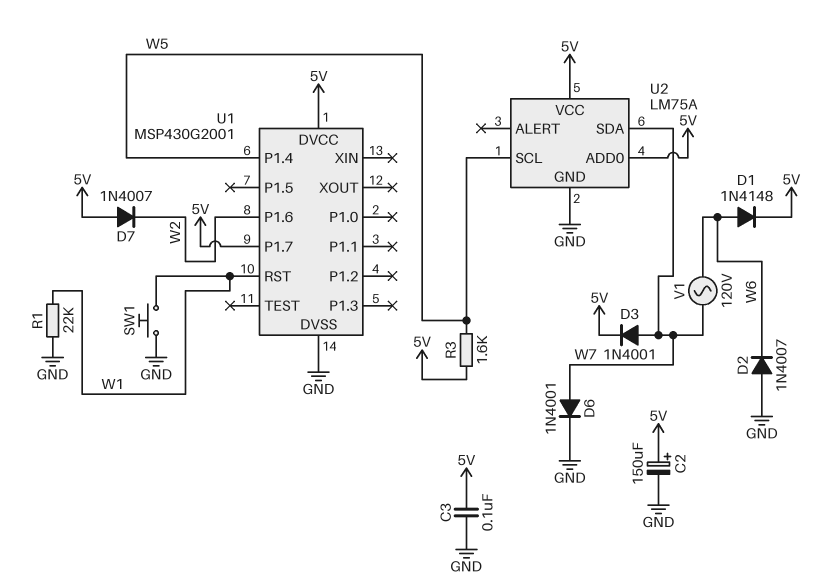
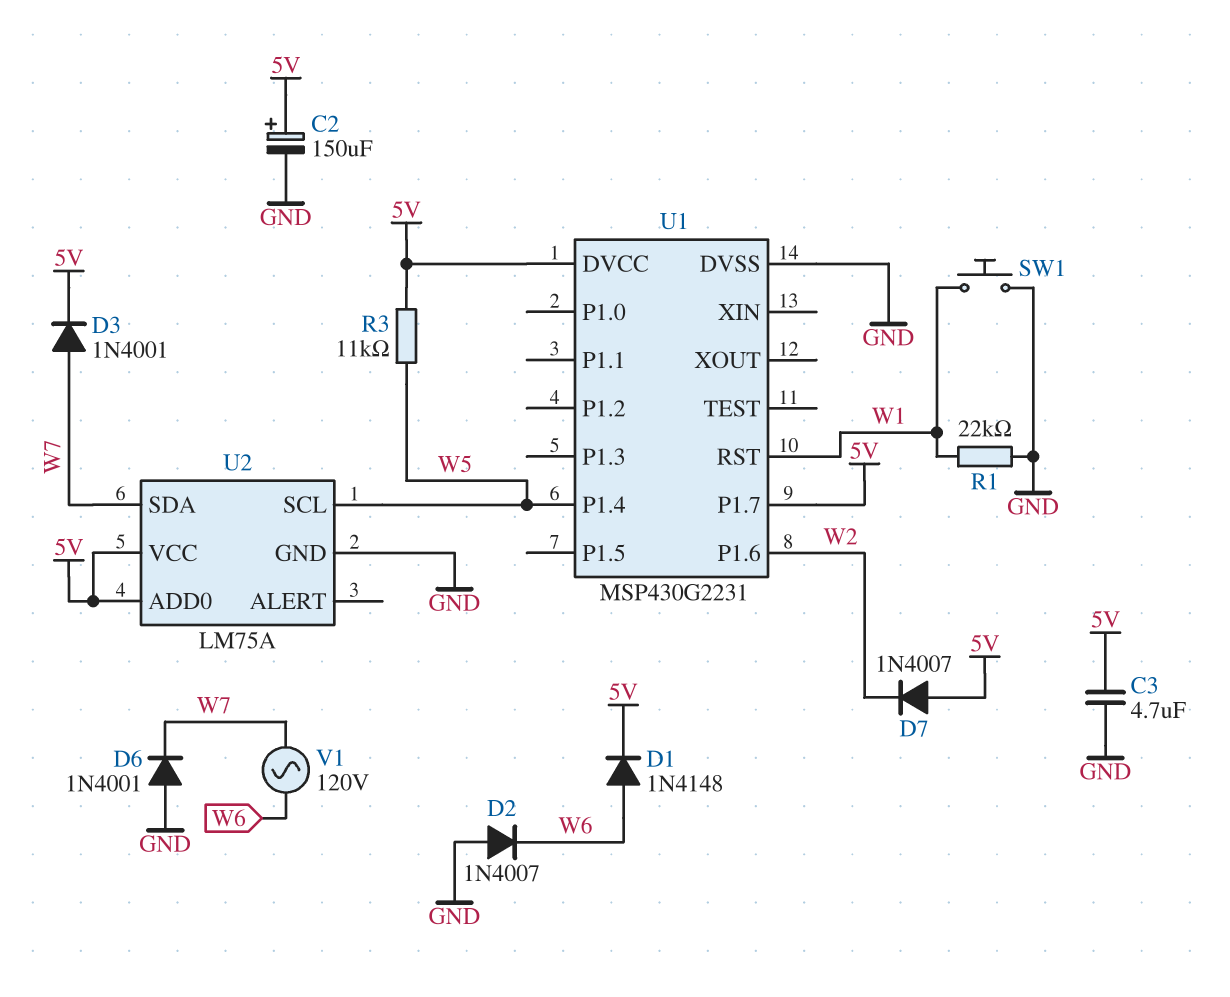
C3: 100nF (5V, GND) -> 4.7uF (5V, GND)
D6: diode 1N4001 (A W7, K GND) -> diode 1N4001 (A GND, K W7)
R3: 1.6k (5V, W5) -> 11k (5V, W5)
U1: MSP430G2001 -> MSP430G2231

